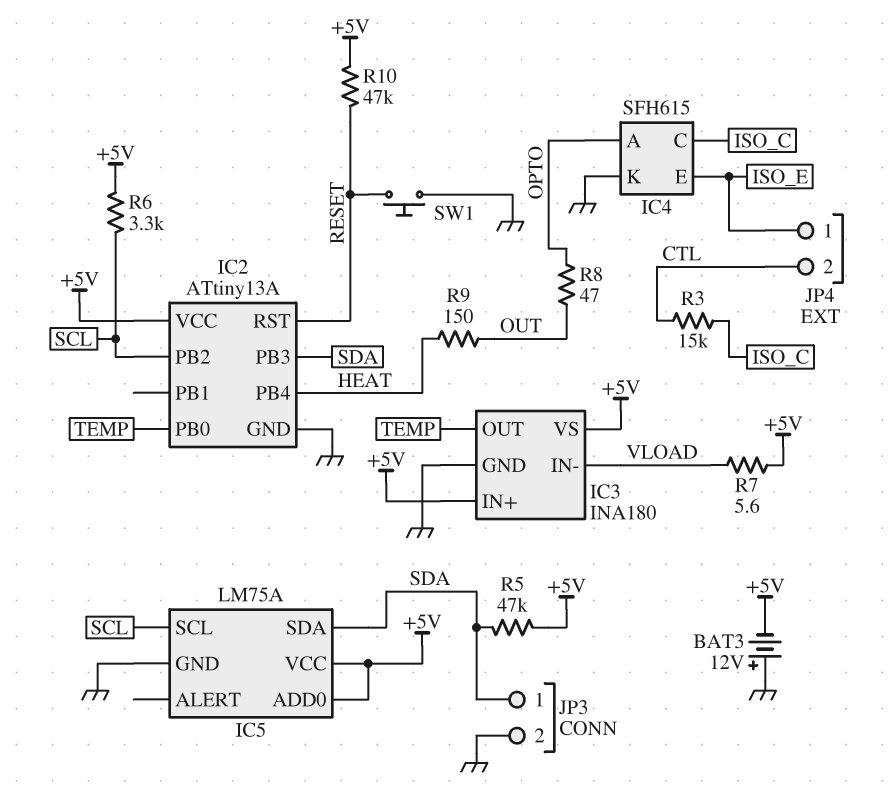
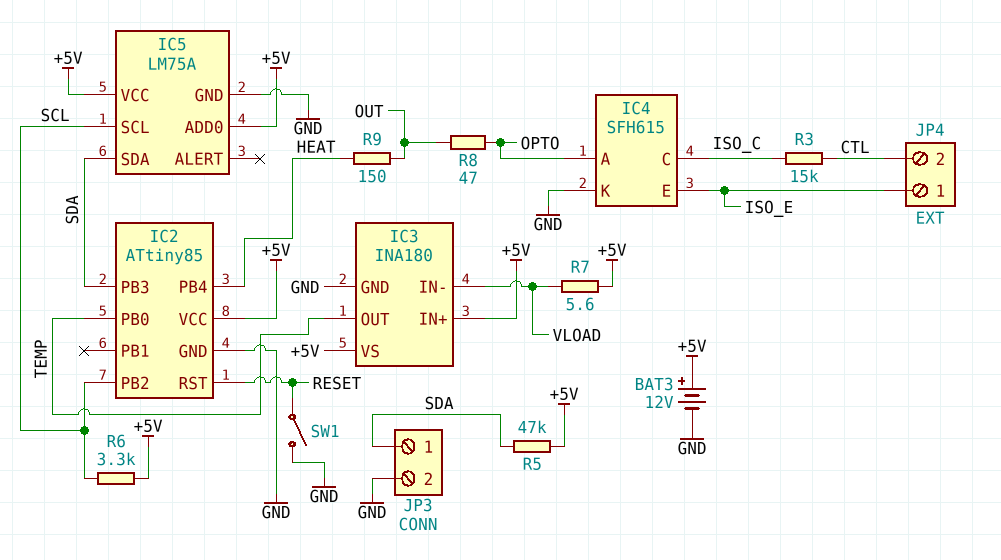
BAT3: 12V (plus GND, minus +5V) -> 12V (plus +5V, minus GND)
IC2: ATtiny13A -> ATtiny85
R10: 47k (+5V, RESET) -> none
SW1: button (GND, RESET) -> switch (GND, RESET)

